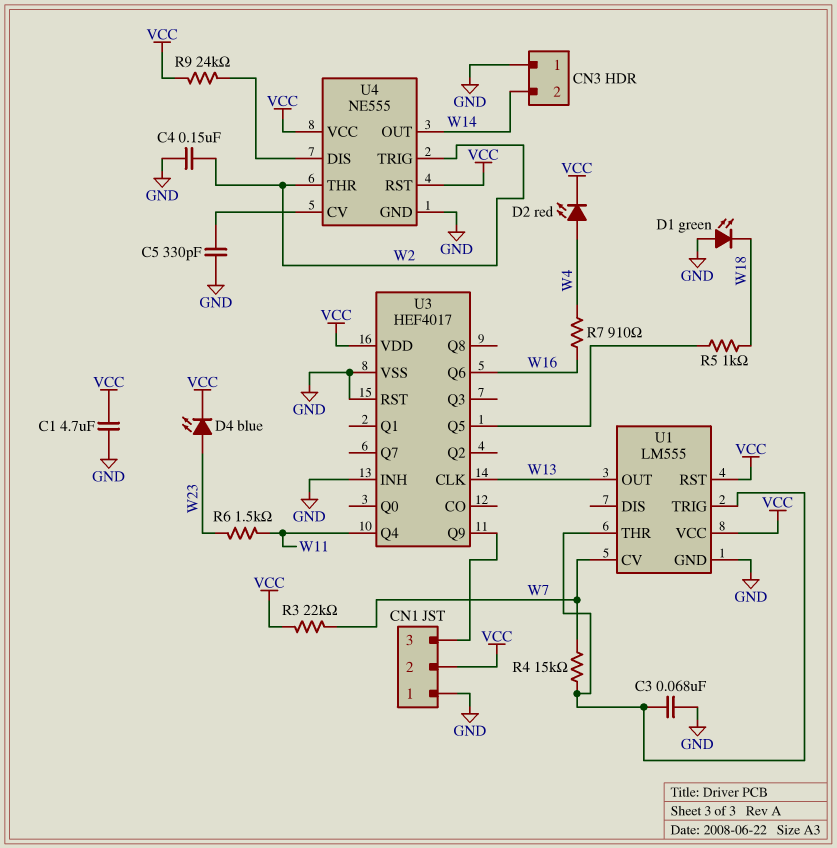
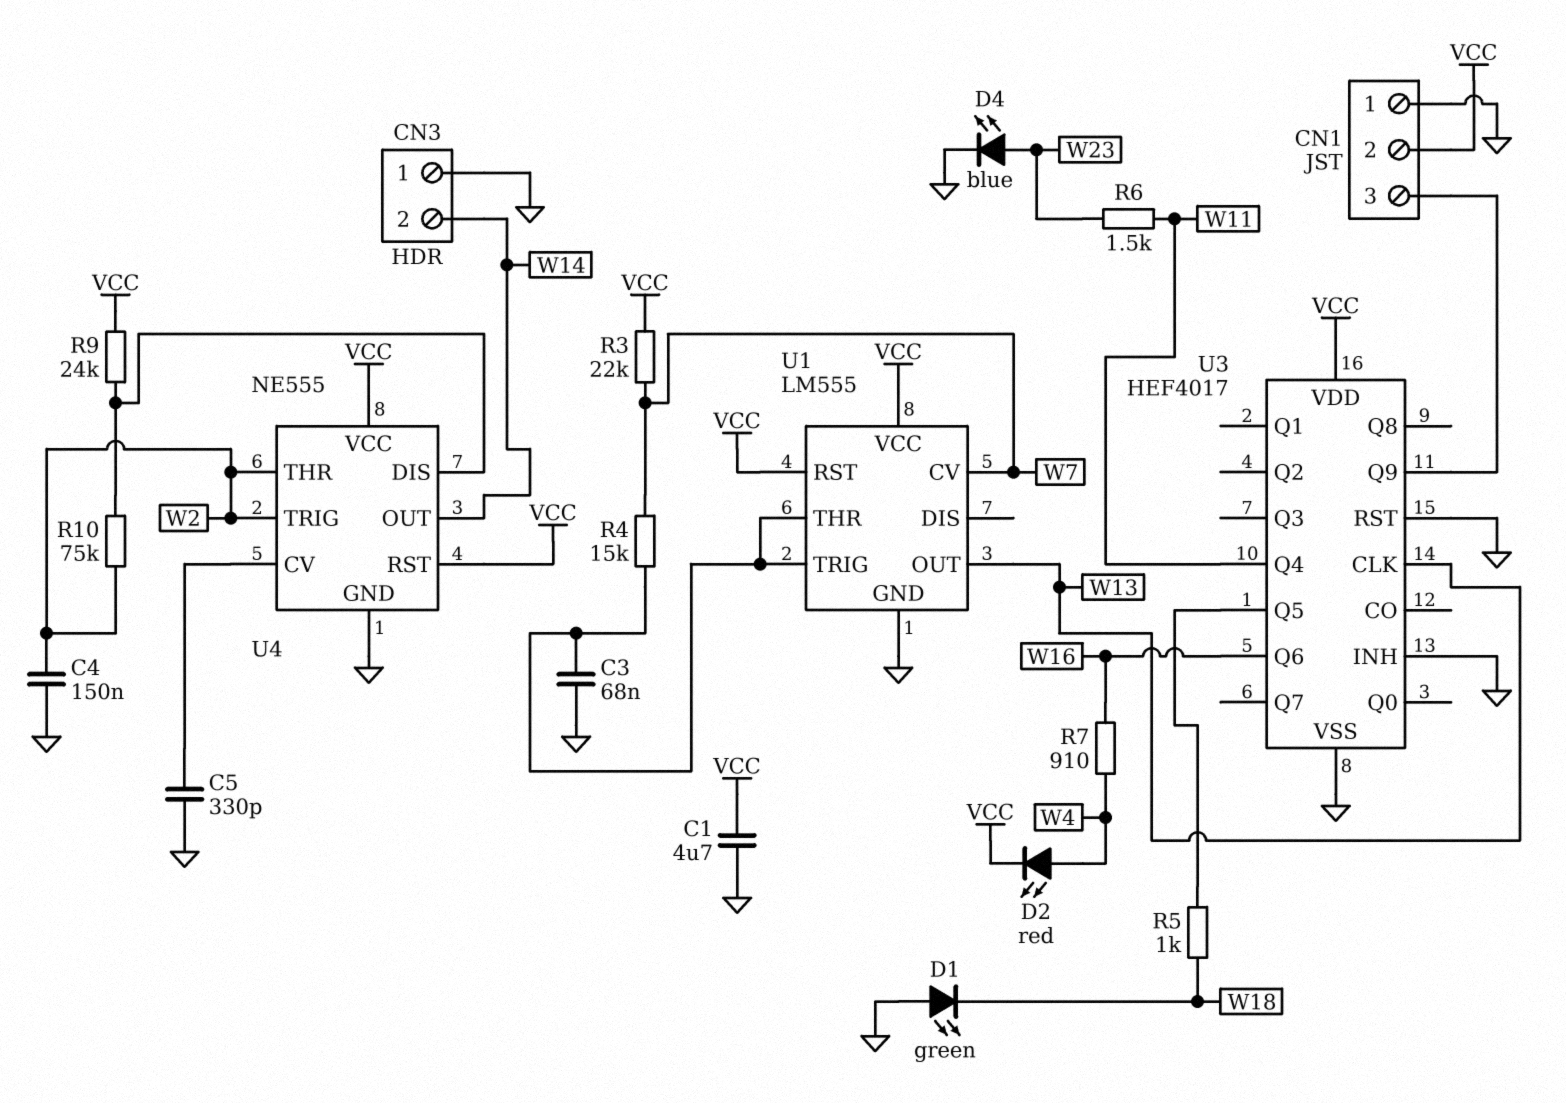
D4: LED blue (A W23, K VCC) -> LED blue (A W23, K GND)
R10: none -> 75k (U4/DIS, W2)

